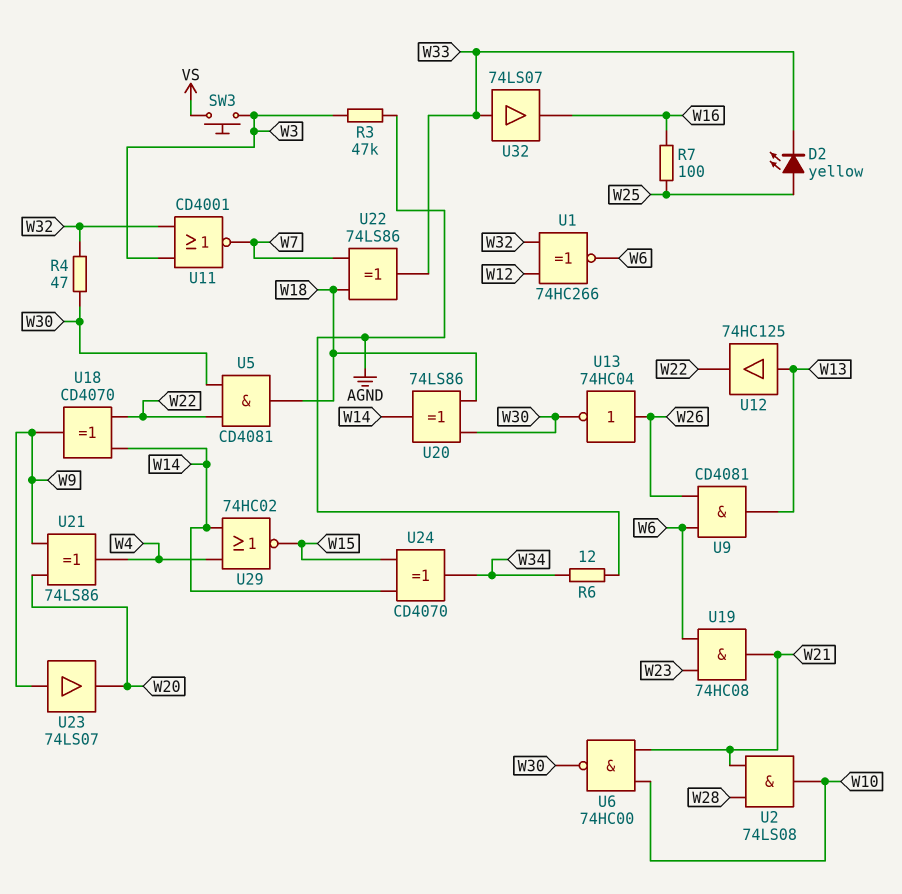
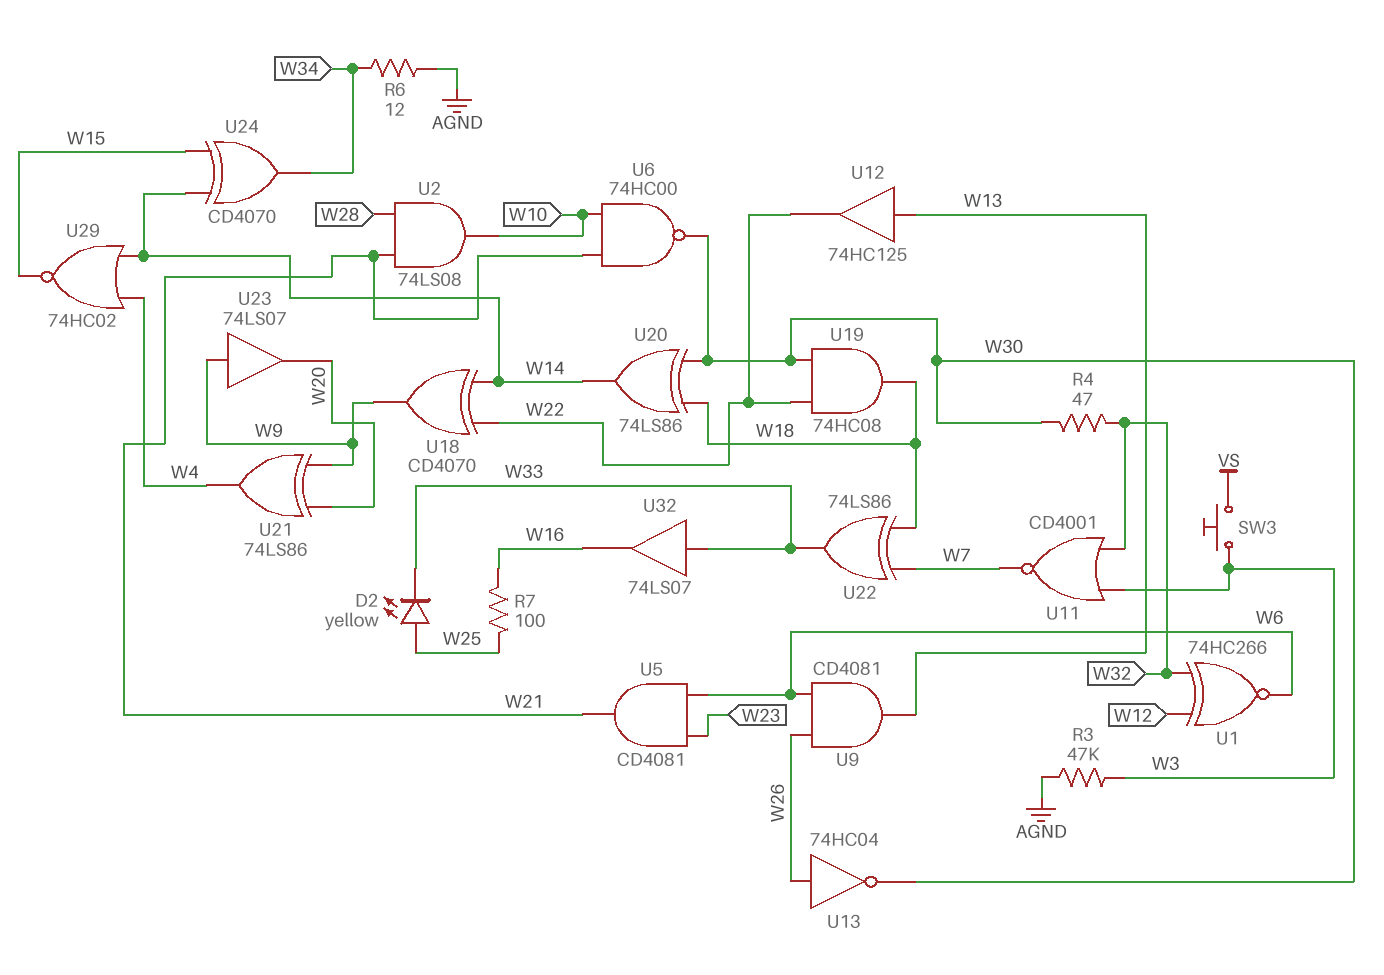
U5: AND CD4081 (in W22, in W30, out W18) -> AND CD4081 (in W6, in W23, out W21)
U19: AND 74HC08 (in W6, in W23, out W21) -> AND 74HC08 (in W22, in W30, out W18)

